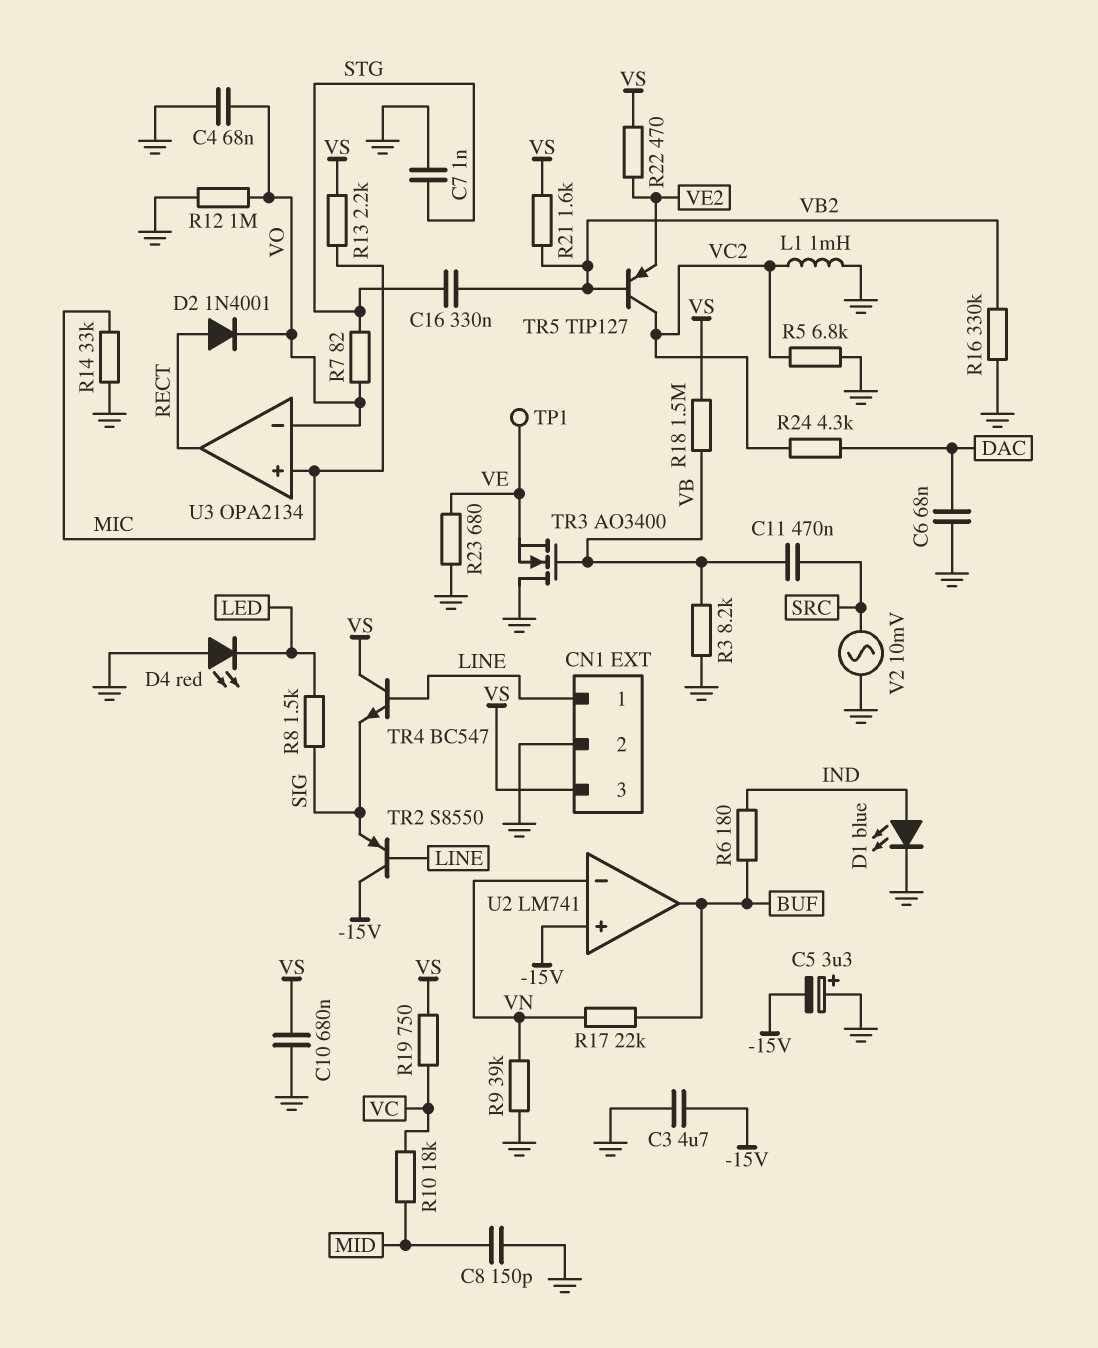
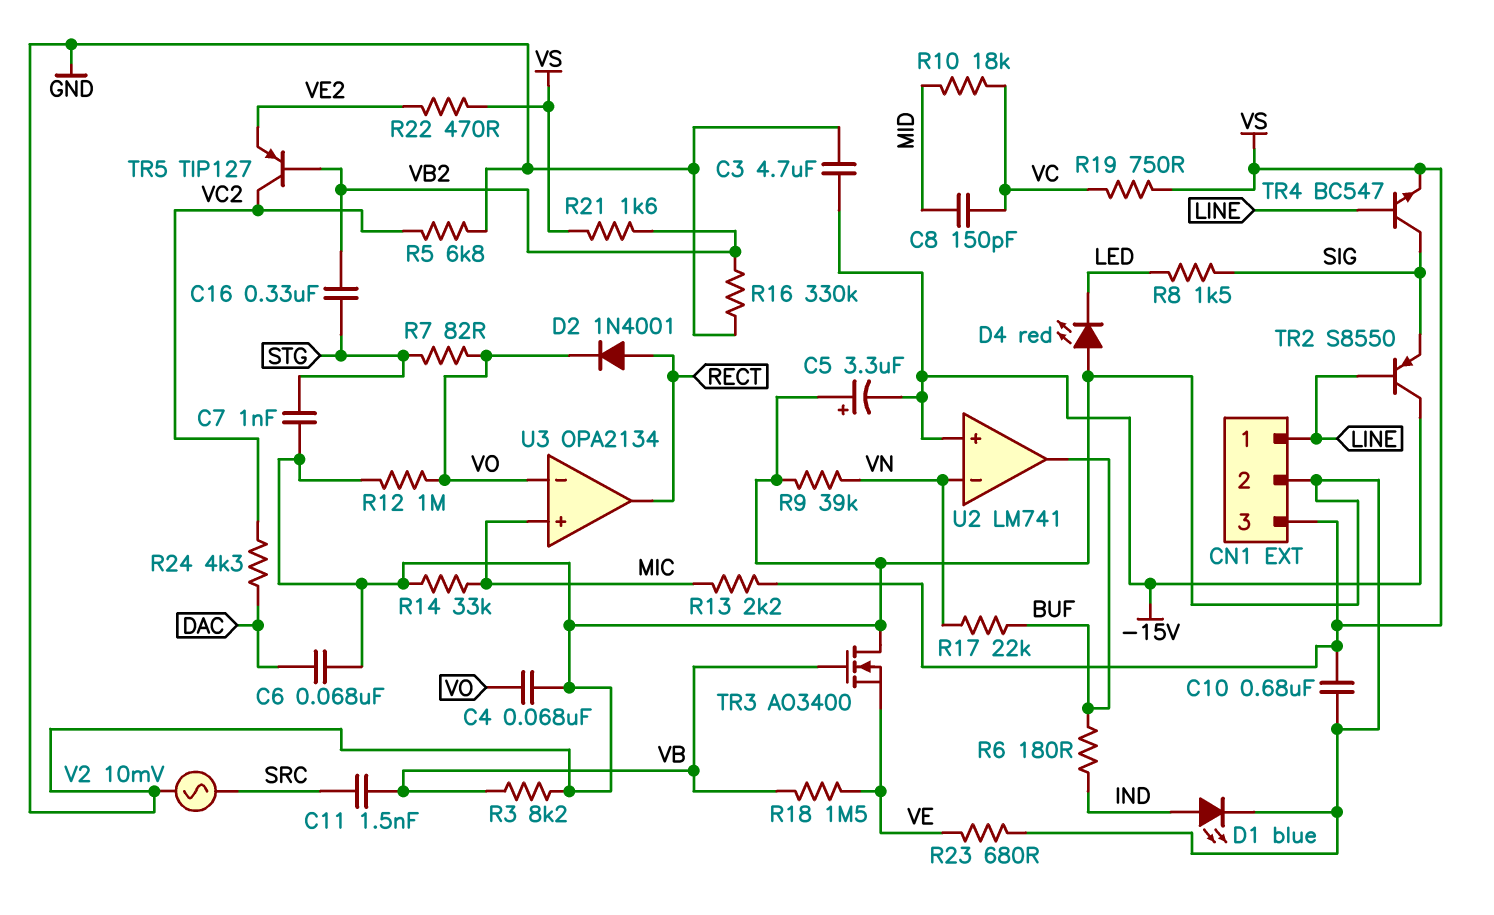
C8: 150pF (GND, MID) -> 150pF (MID, VC)
C11: 470nF (SRC, VB) -> 1.5nF (SRC, VB)
L1: 1mH (GND, VC2) -> none
R18: 1.5M (VB, VS) -> 1.5M (VB, VE)
TP1: test point (VE) -> none
TR4: NPN BC547 (B LINE, C VS, E SIG) -> NPN BC547 (B LINE, C SIG, E VS)

